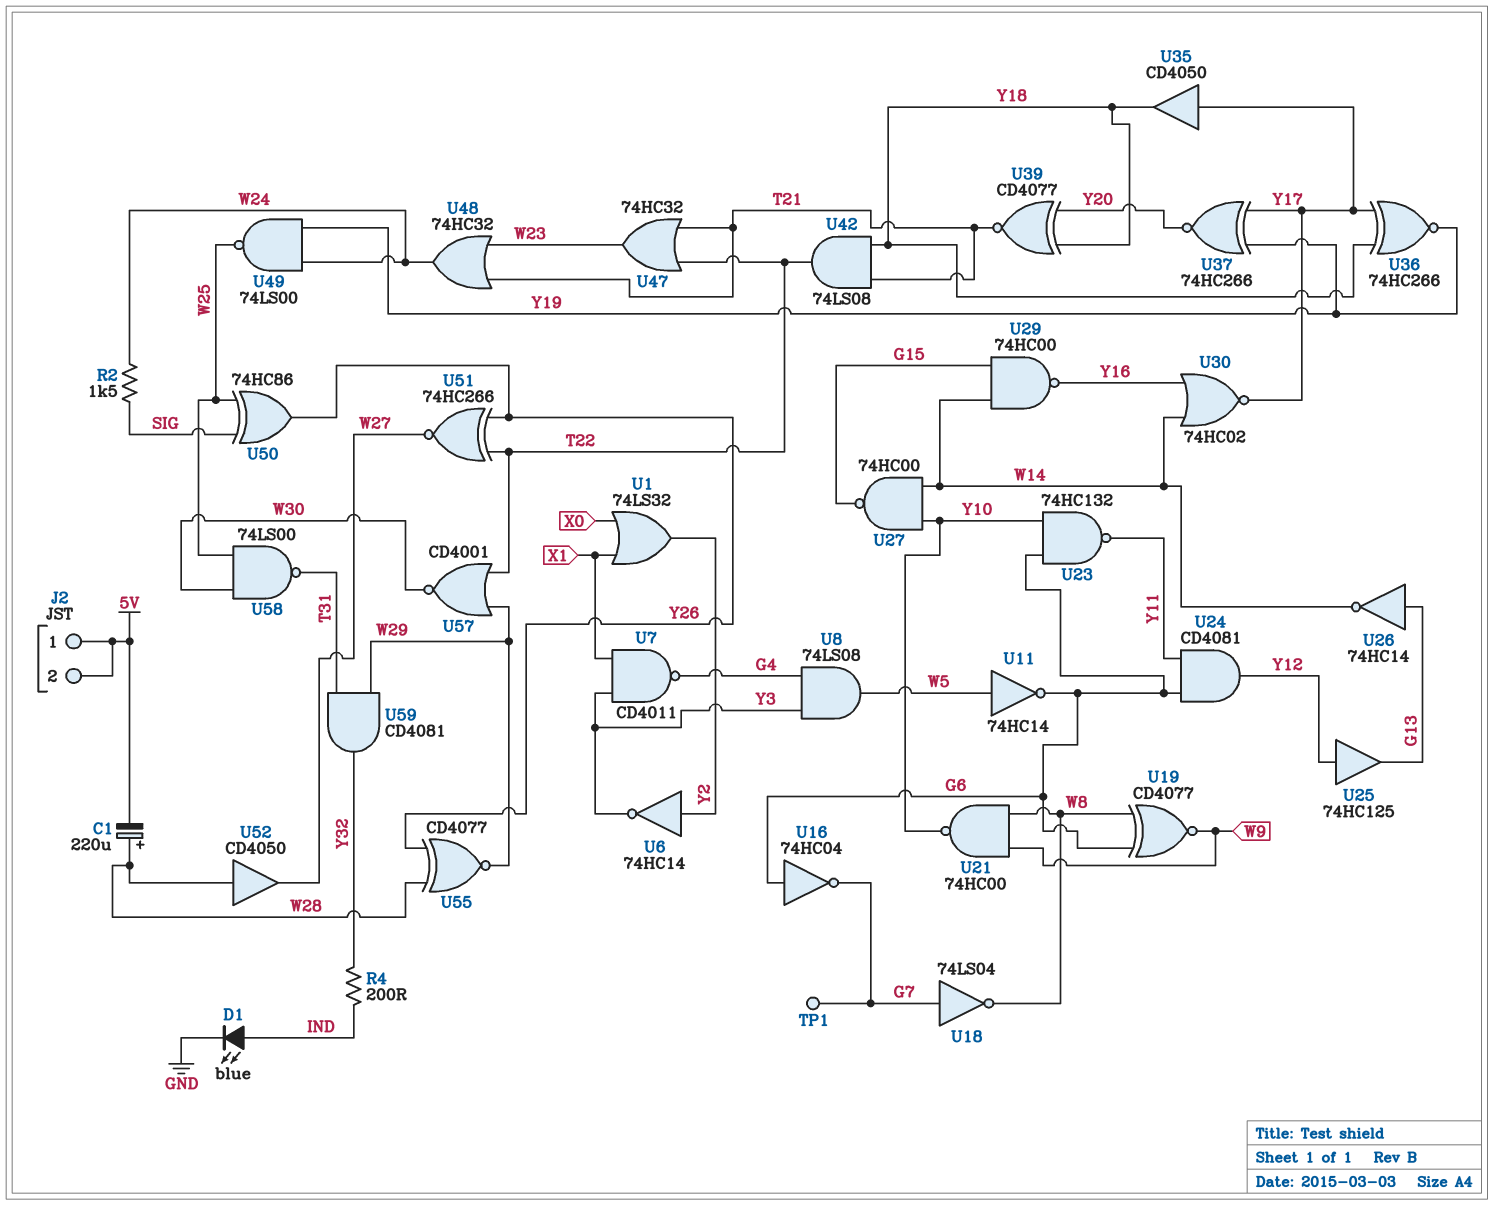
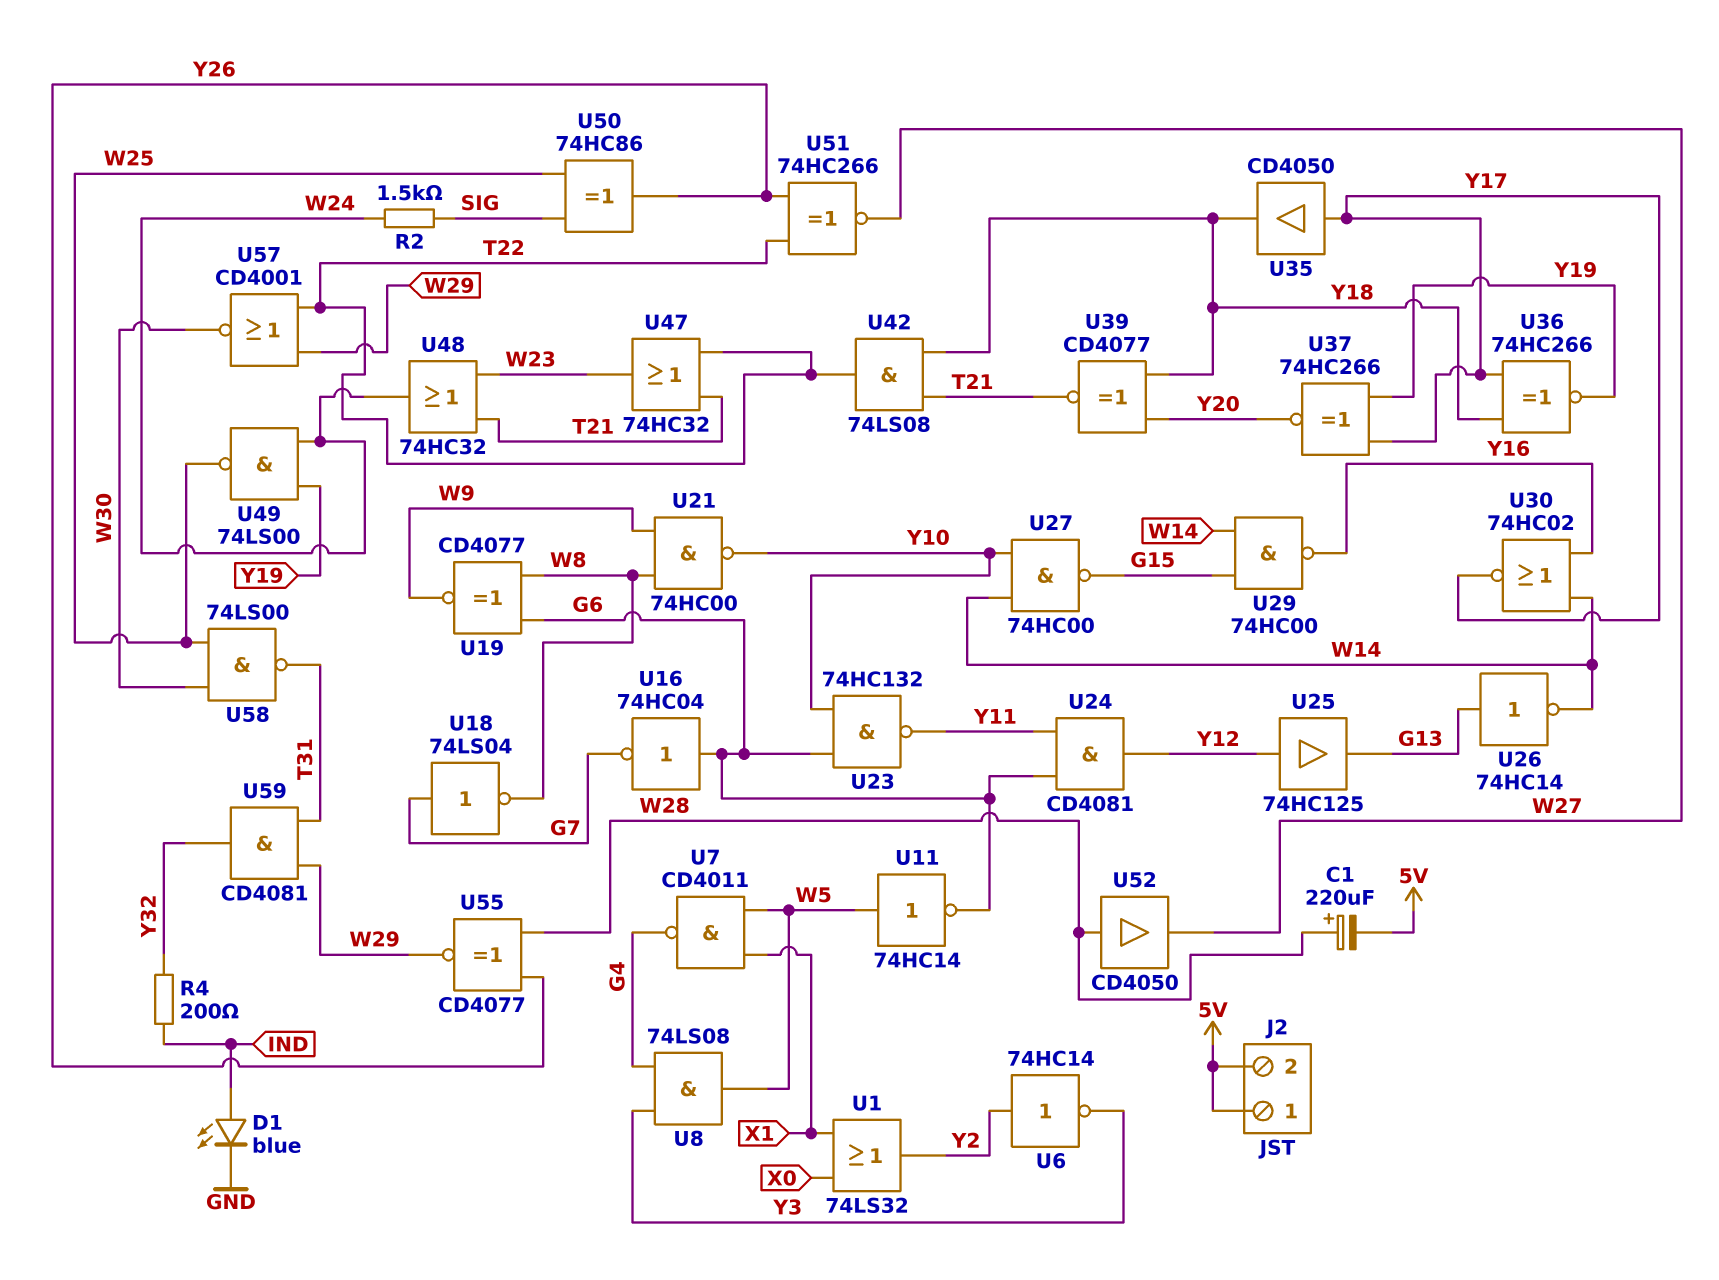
TP1: test point (G7) -> none
U7: NAND CD4011 (in X1, in Y3, out G4) -> NAND CD4011 (in W5, in X1, out G4)

